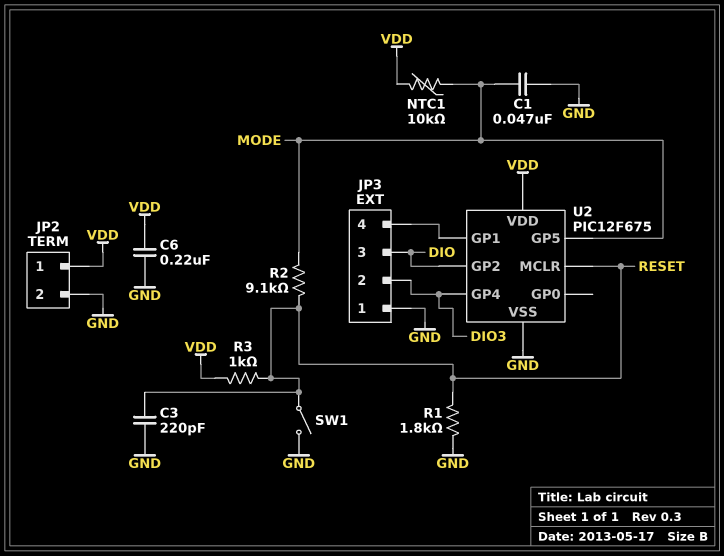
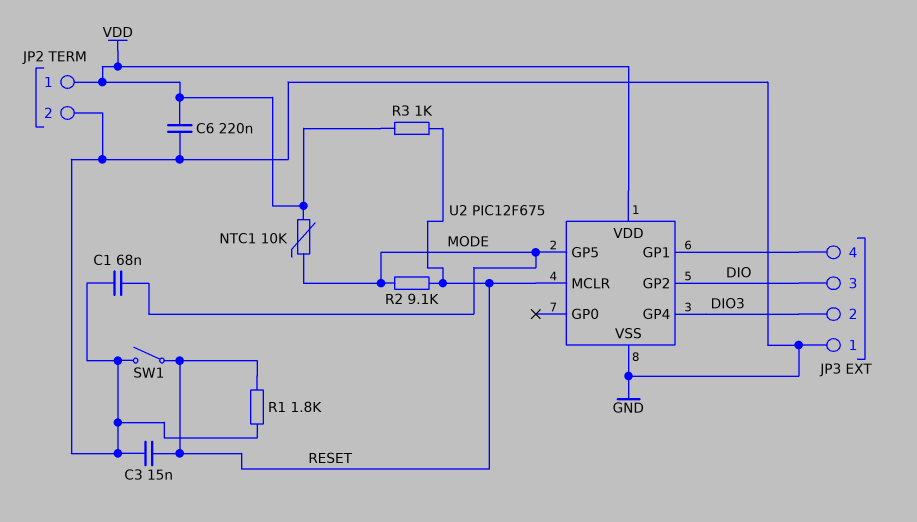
C1: 47nF (GND, MODE) -> 68nF (GND, MODE)
C3: 220pF (GND, RESET) -> 15nF (GND, RESET)

